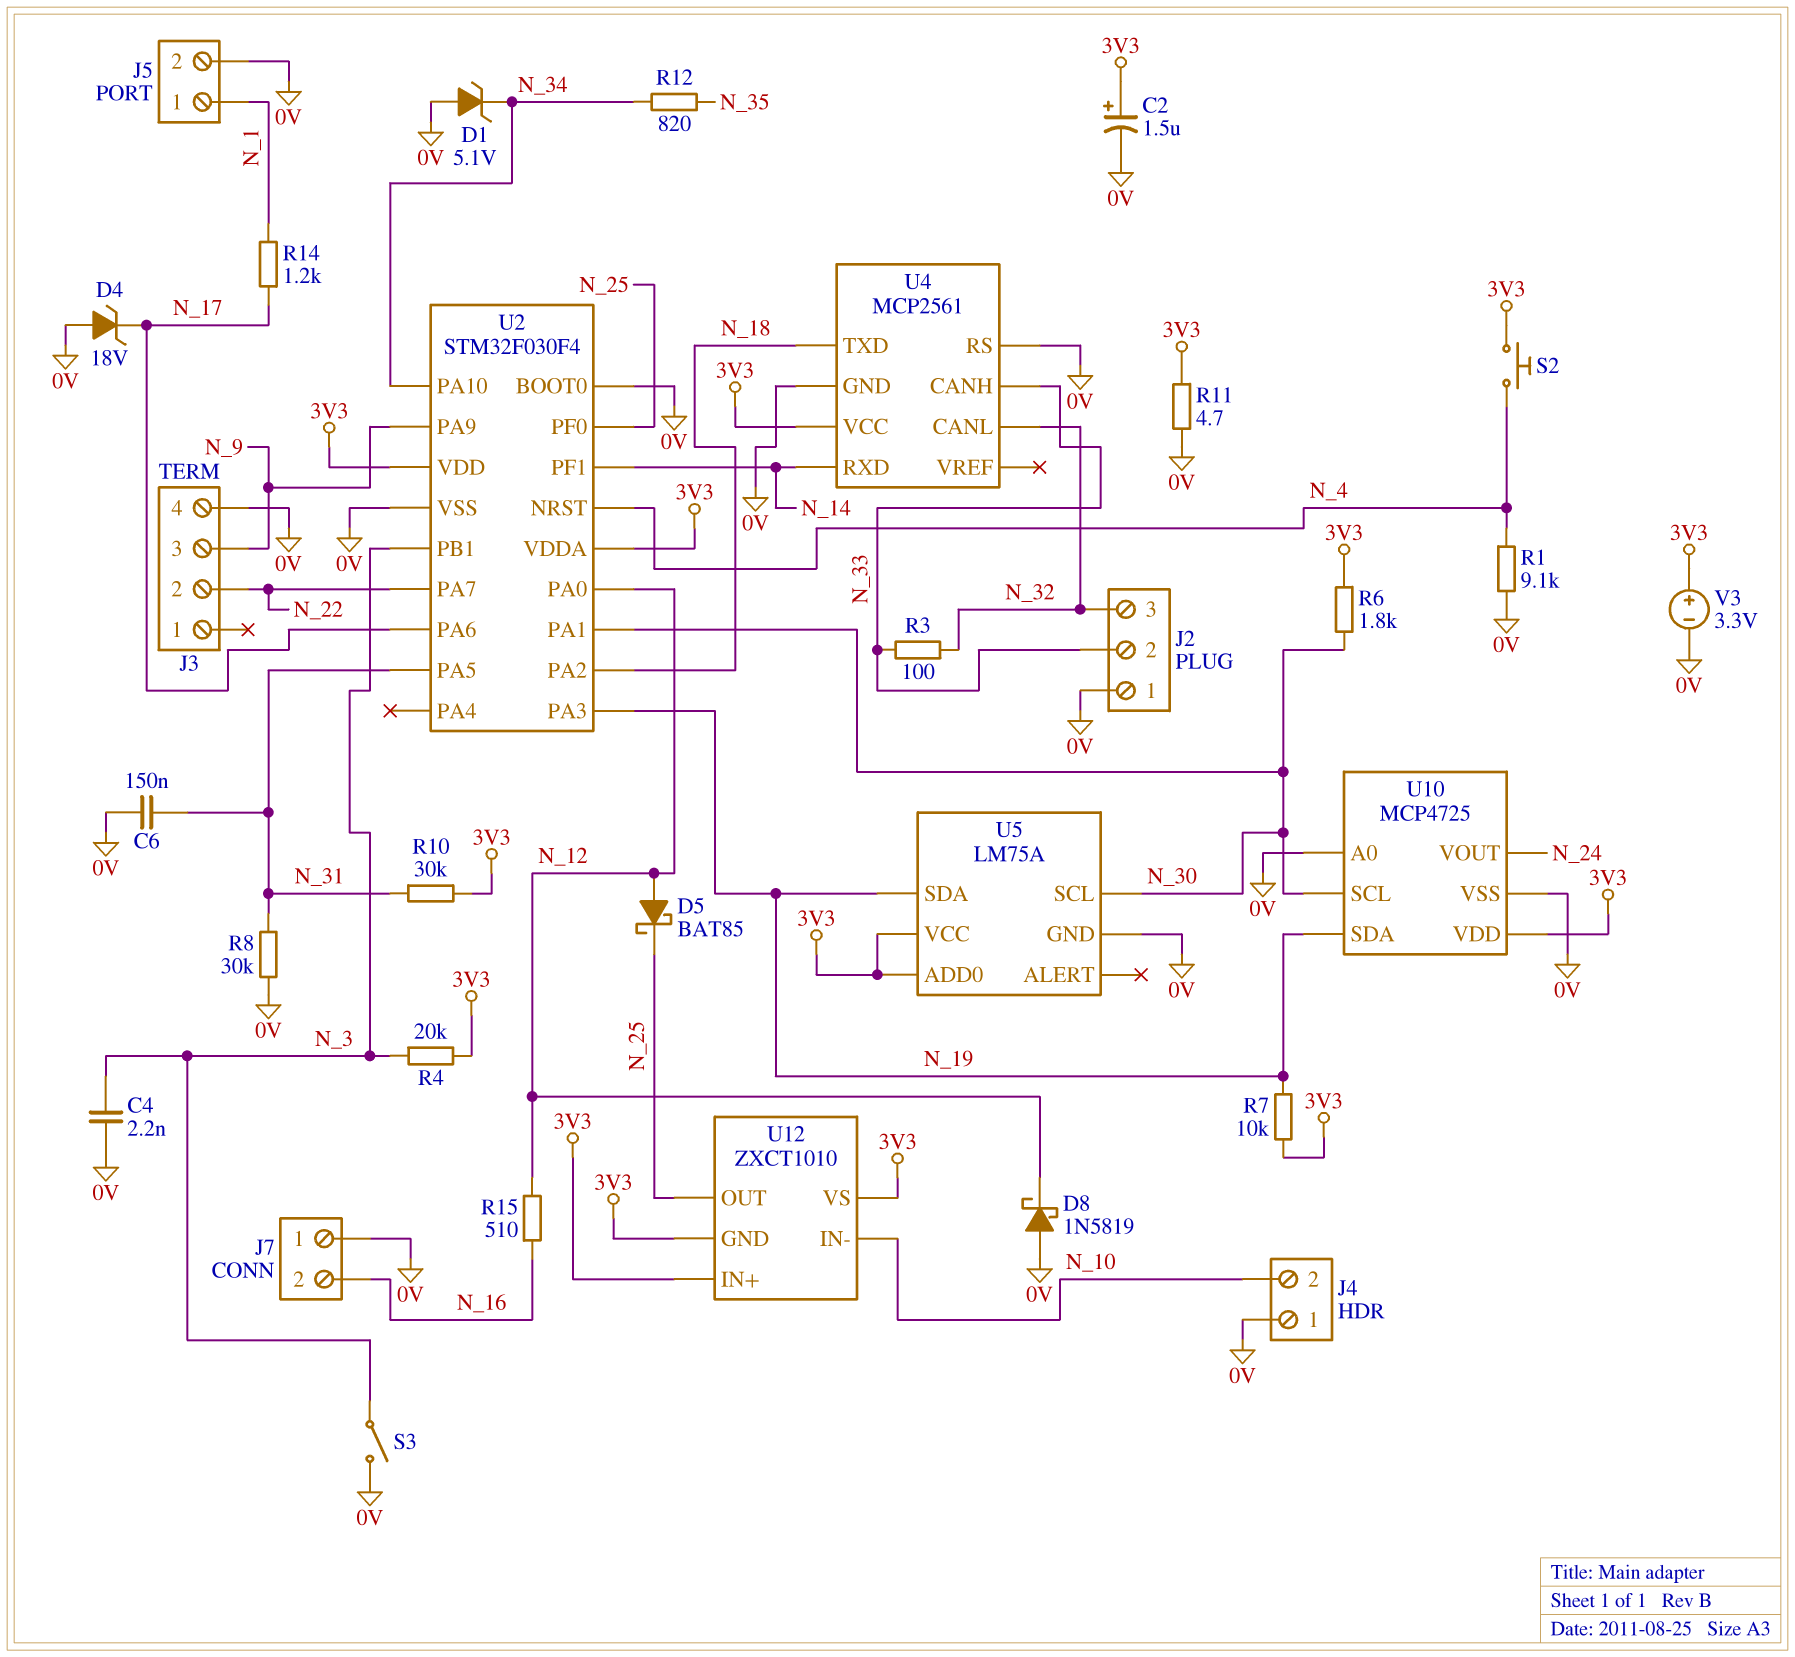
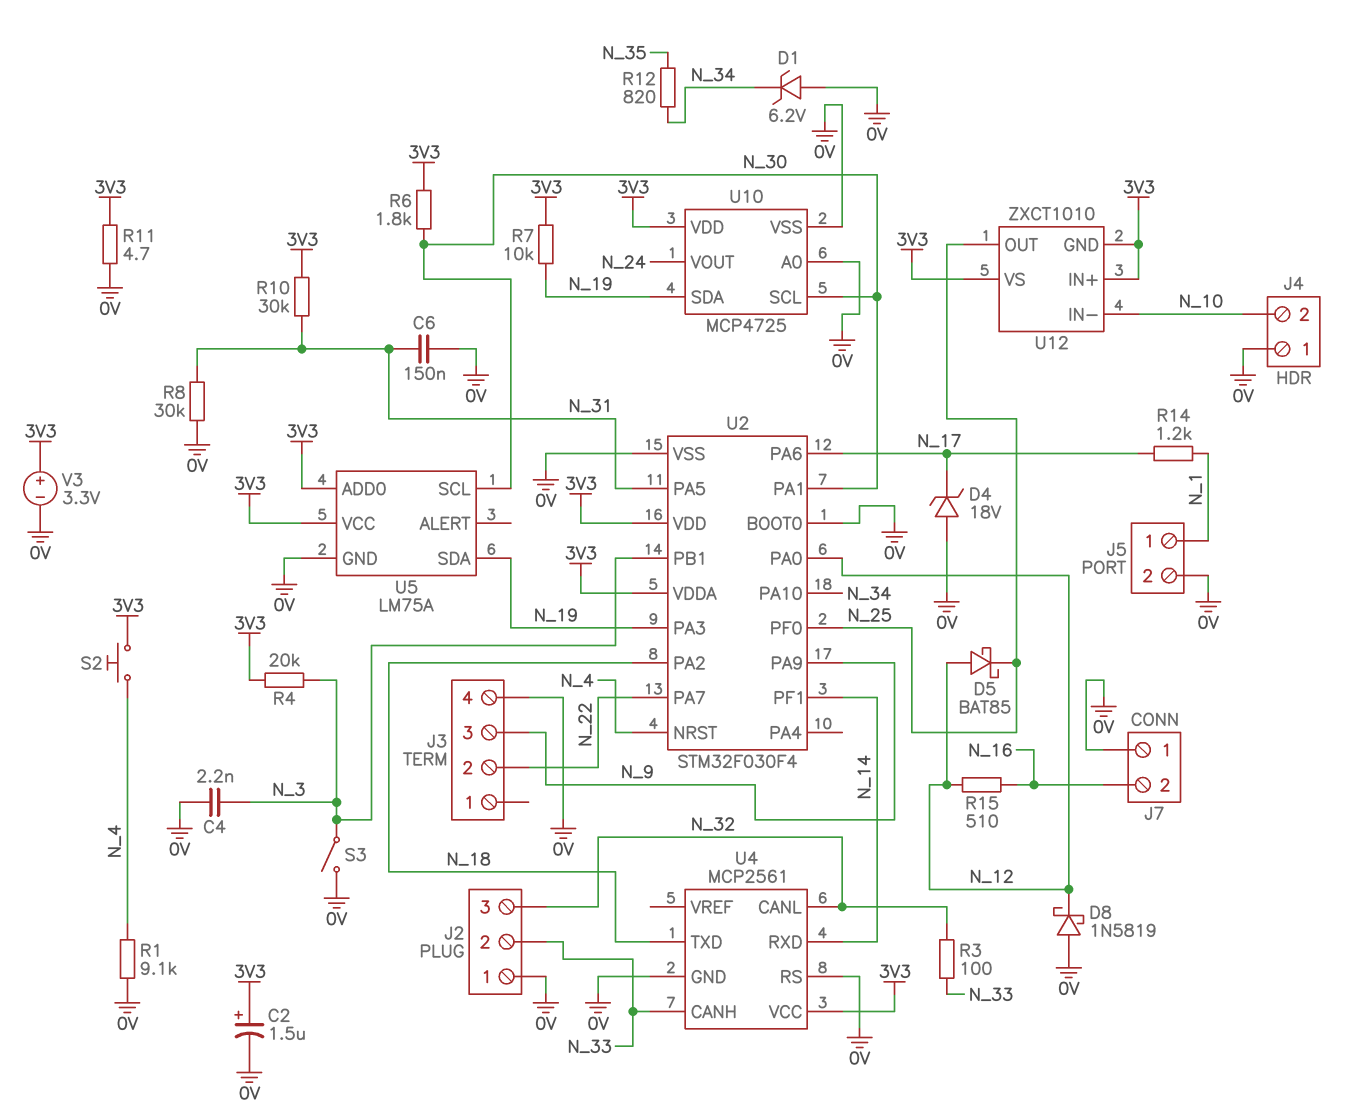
D1: zener 5.1V (A 0V, K N_34) -> zener 6.2V (A 0V, K N_34)

